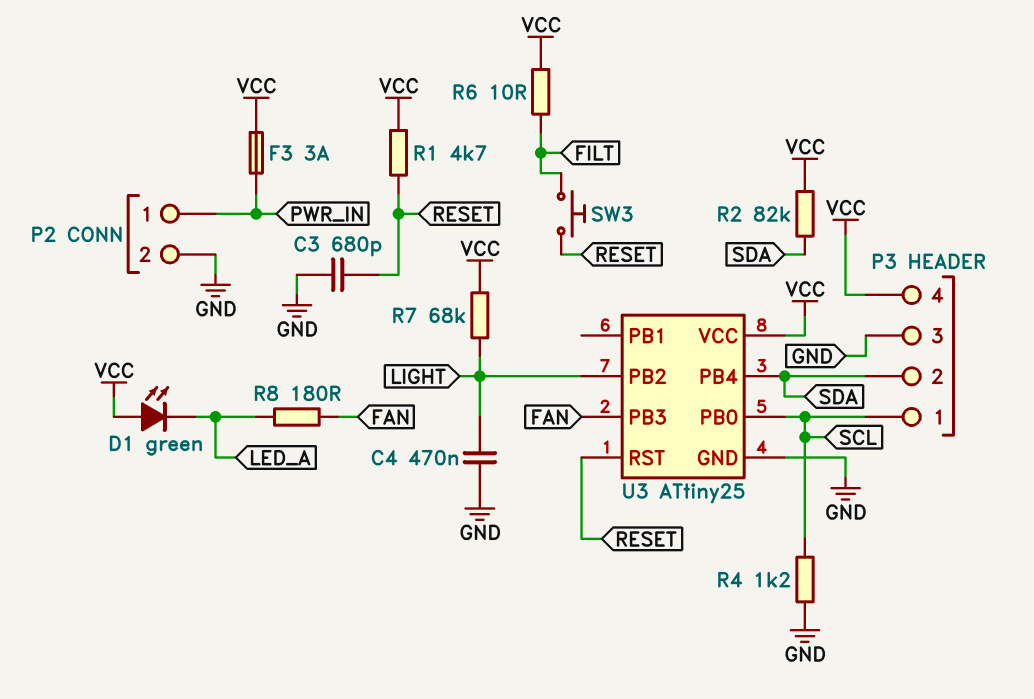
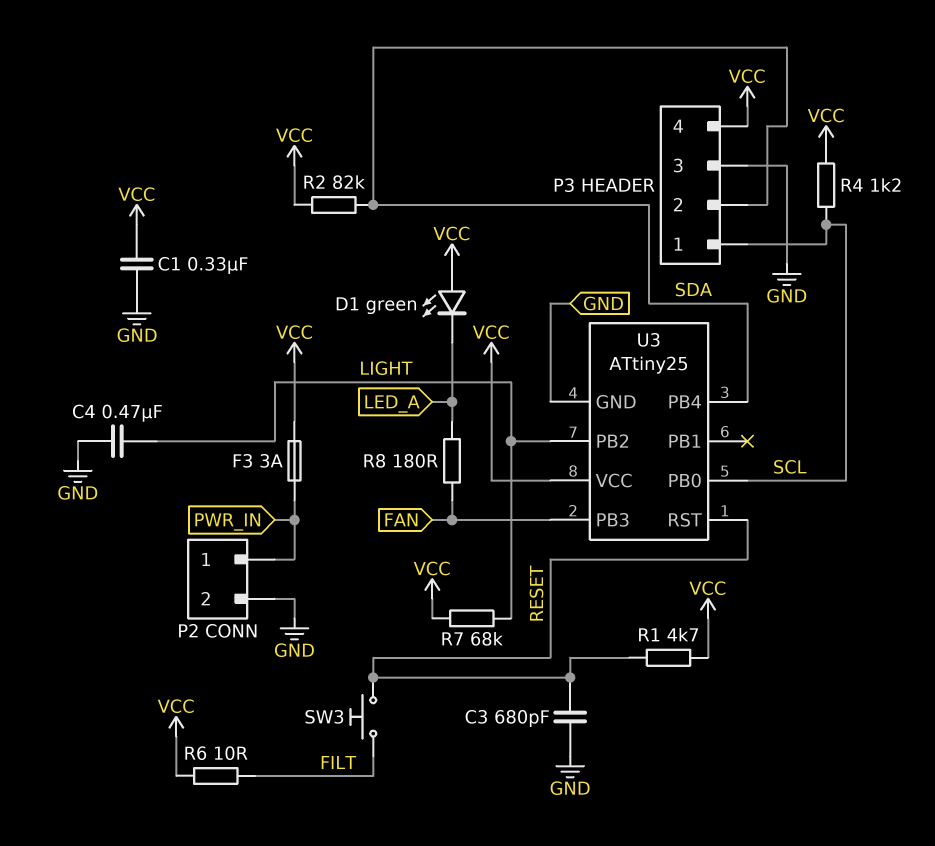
C1: none -> 330nF (GND, VCC)
R4: 1.2k (GND, SCL) -> 1.2k (SCL, VCC)

